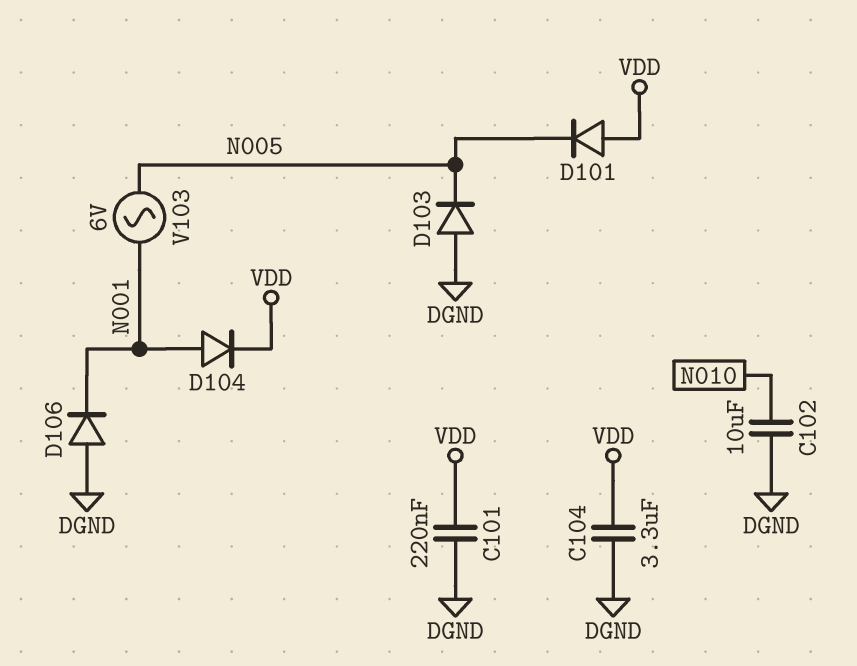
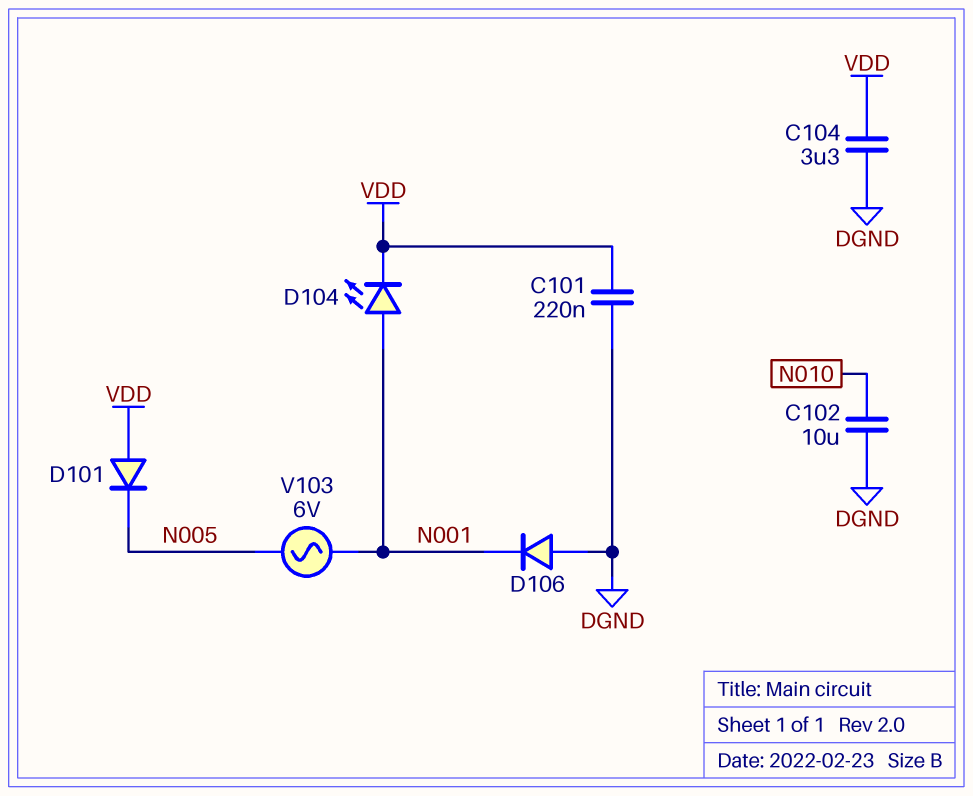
D103: diode (A DGND, K N005) -> none
D104: diode (A N001, K VDD) -> LED (A N001, K VDD)

